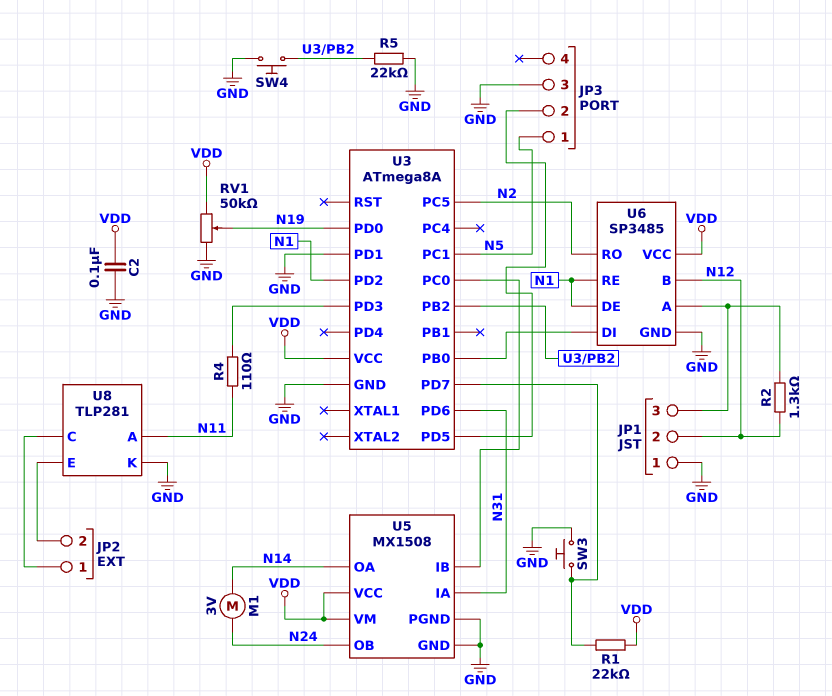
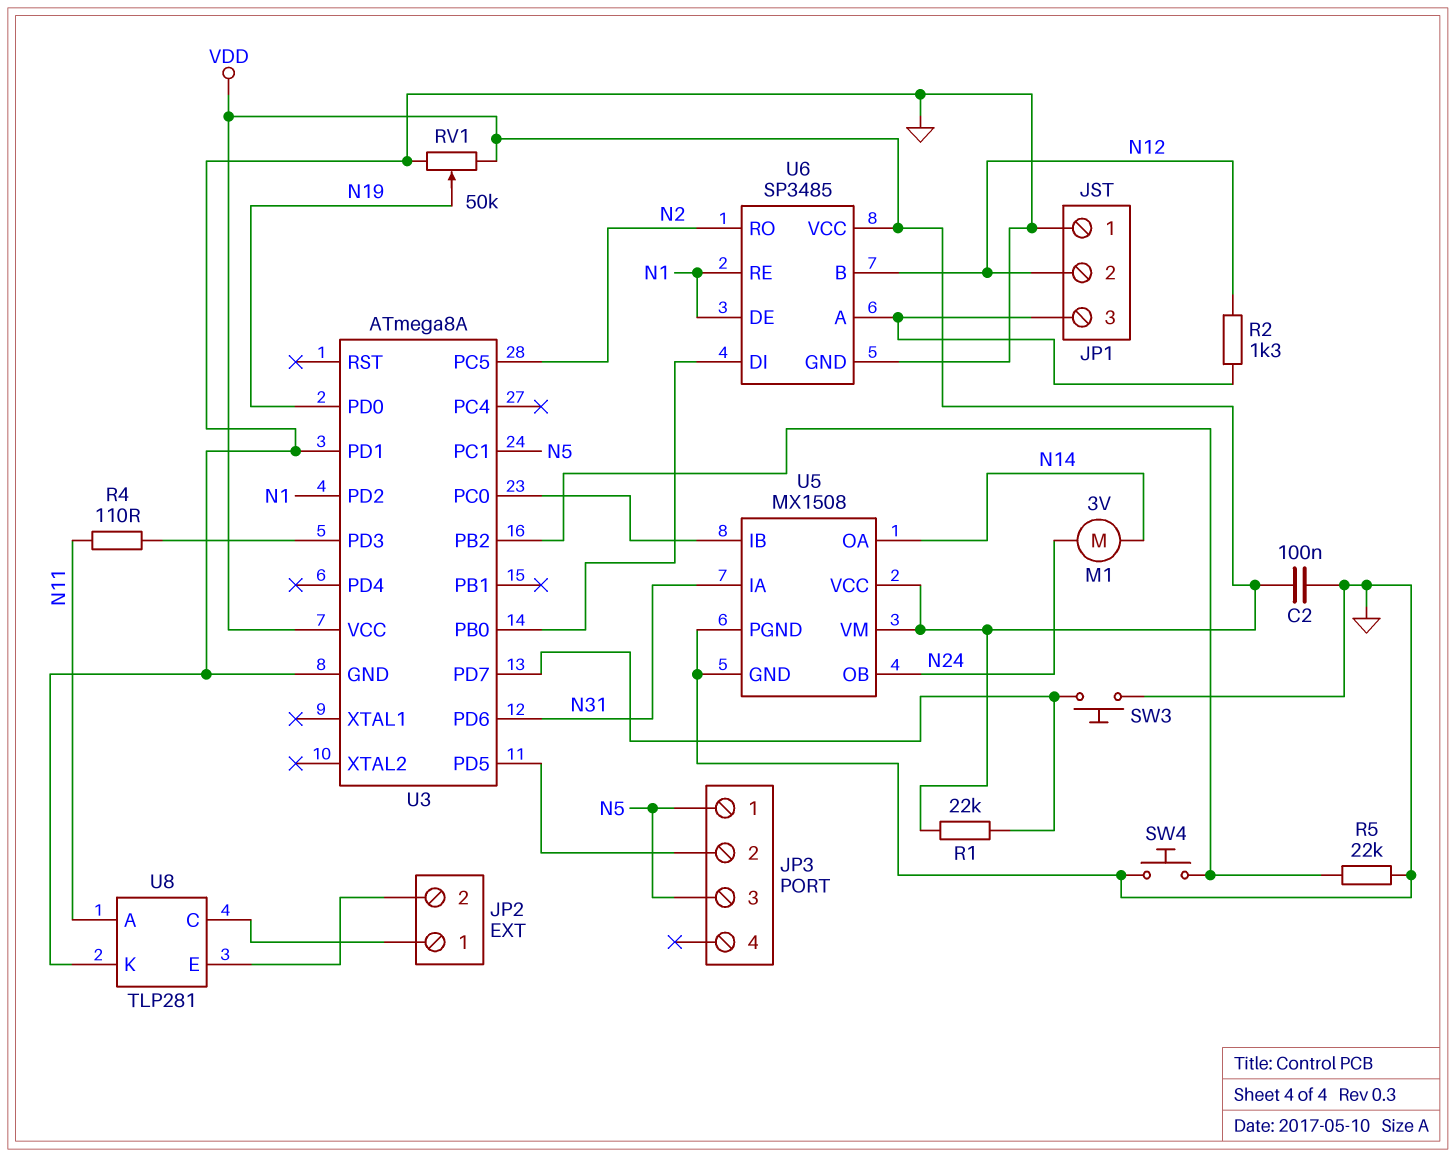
JP3 pin 3: GND -> N5

